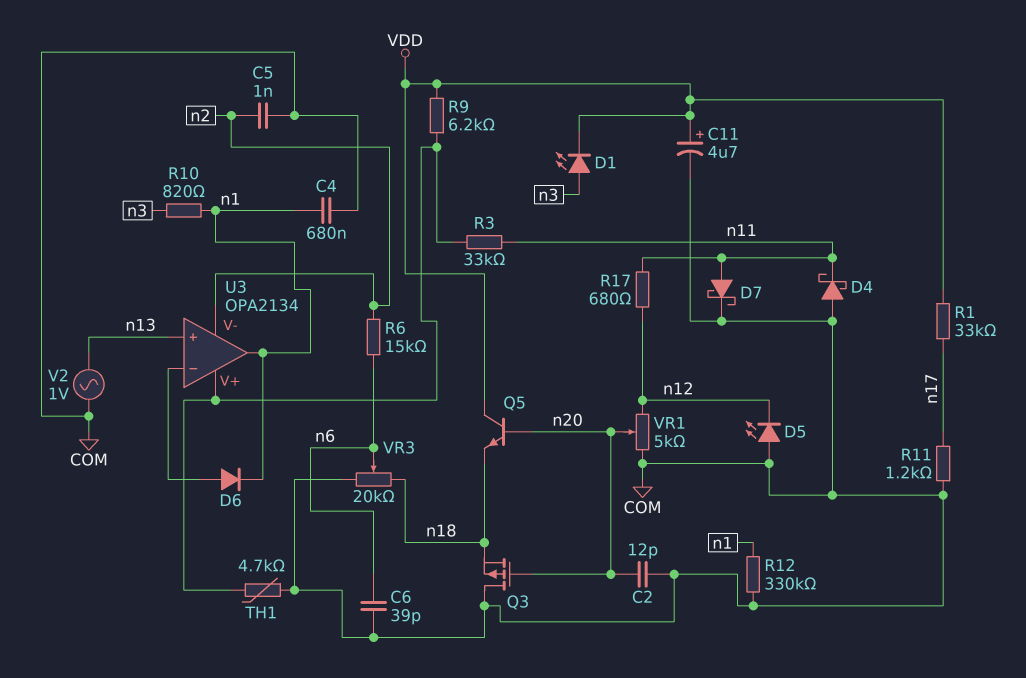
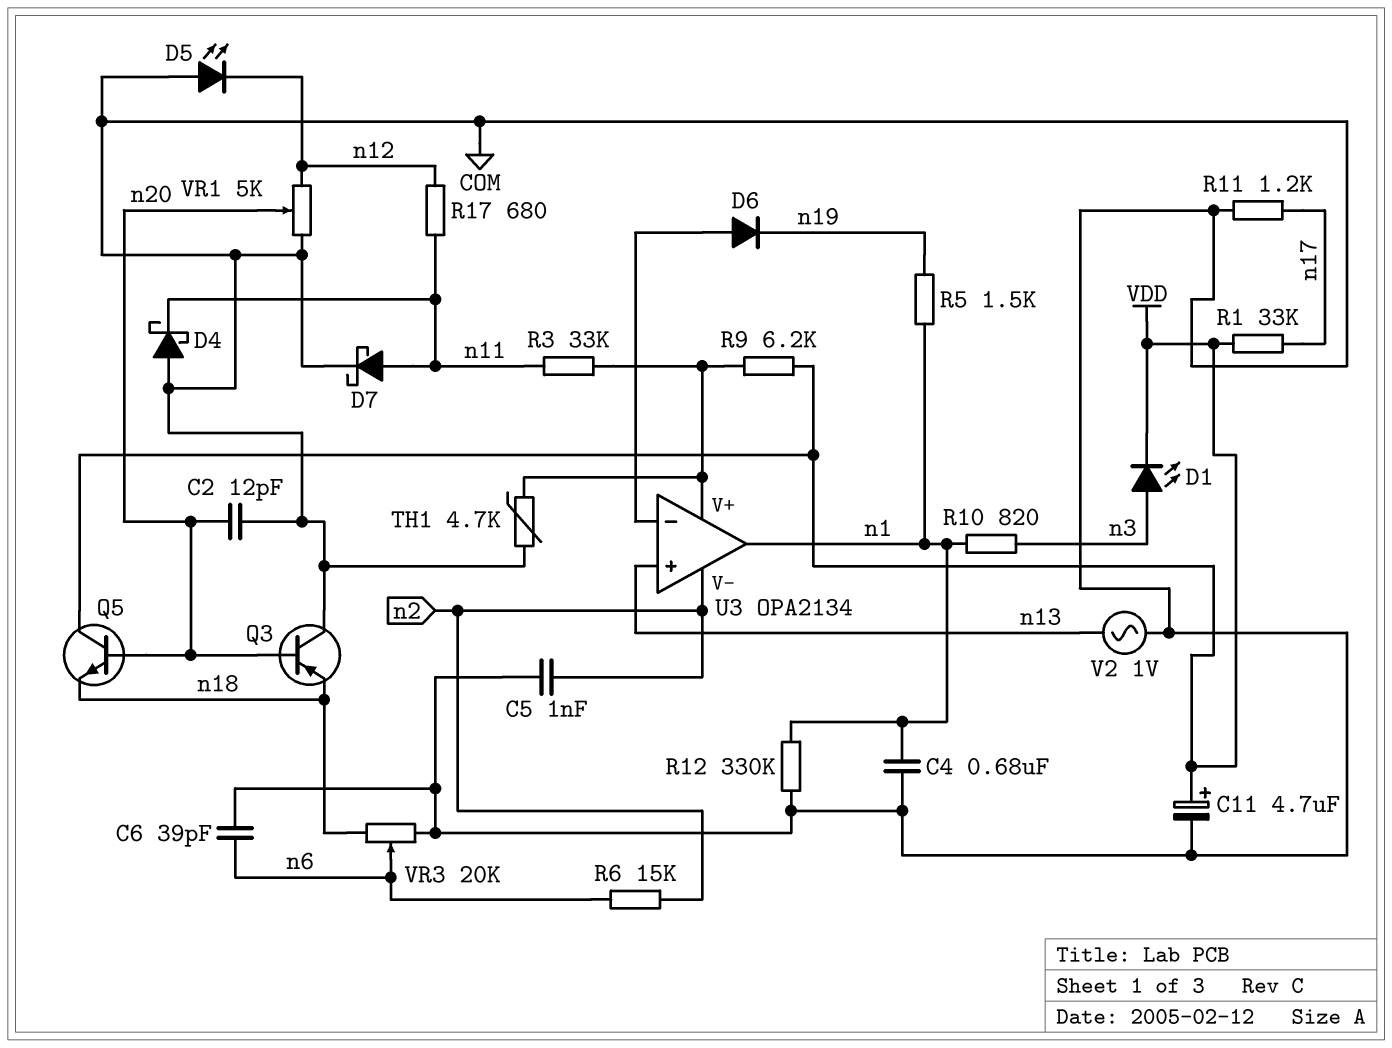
D6: diode (A U3/in-, K n1) -> diode (A U3/in-, K n19)
Q3: PMOS (G n20, D COM, S n18) -> PNP (B n20, C COM, E n18)
R5: none -> 1.5k (n1, n19)

